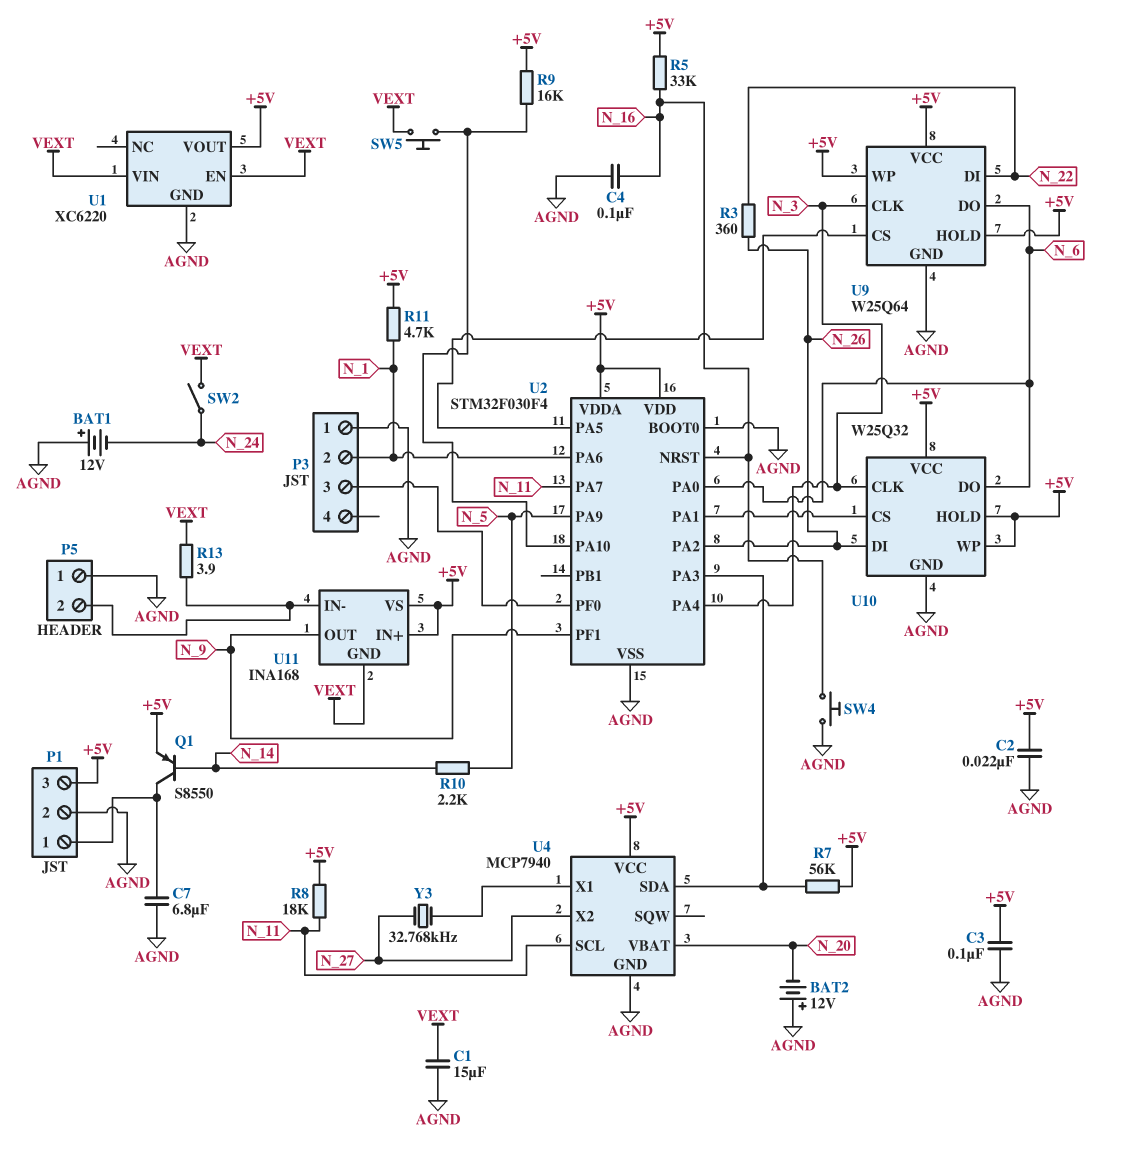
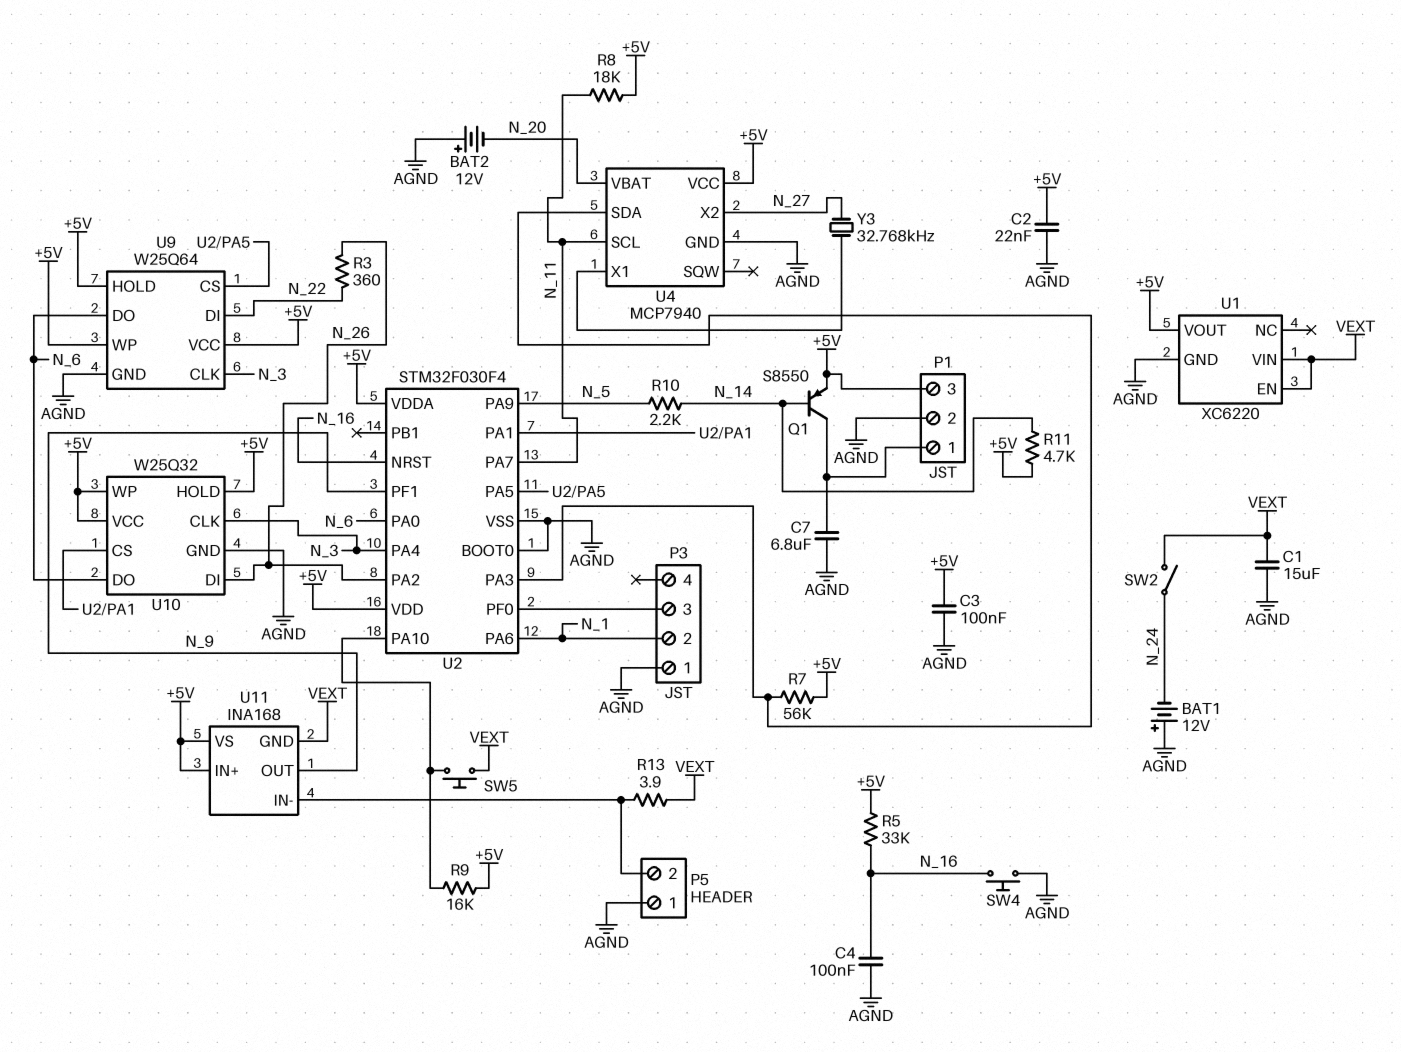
R11: 4.7k (+5V, N_1) -> 4.7k (+5V, N_14)

